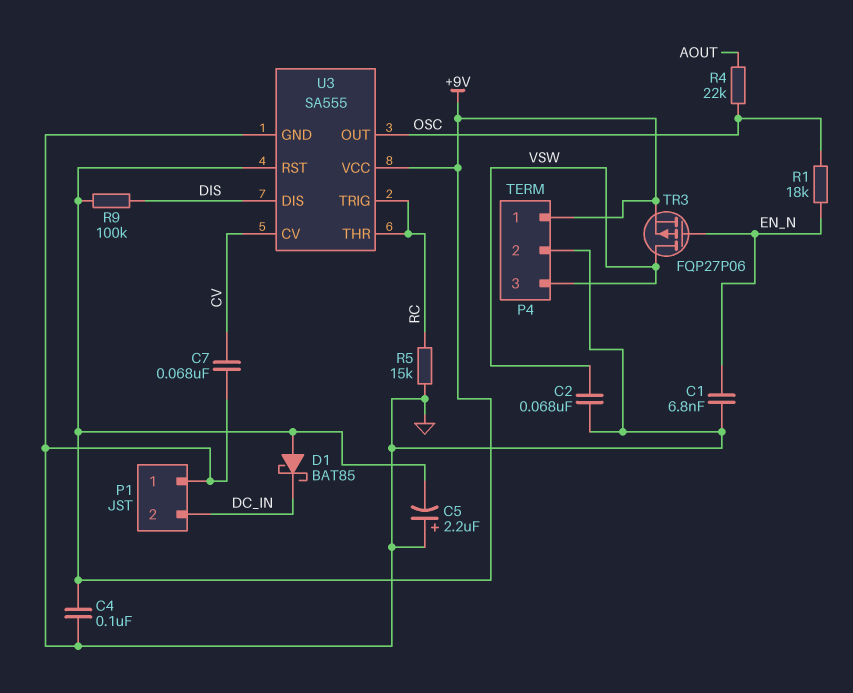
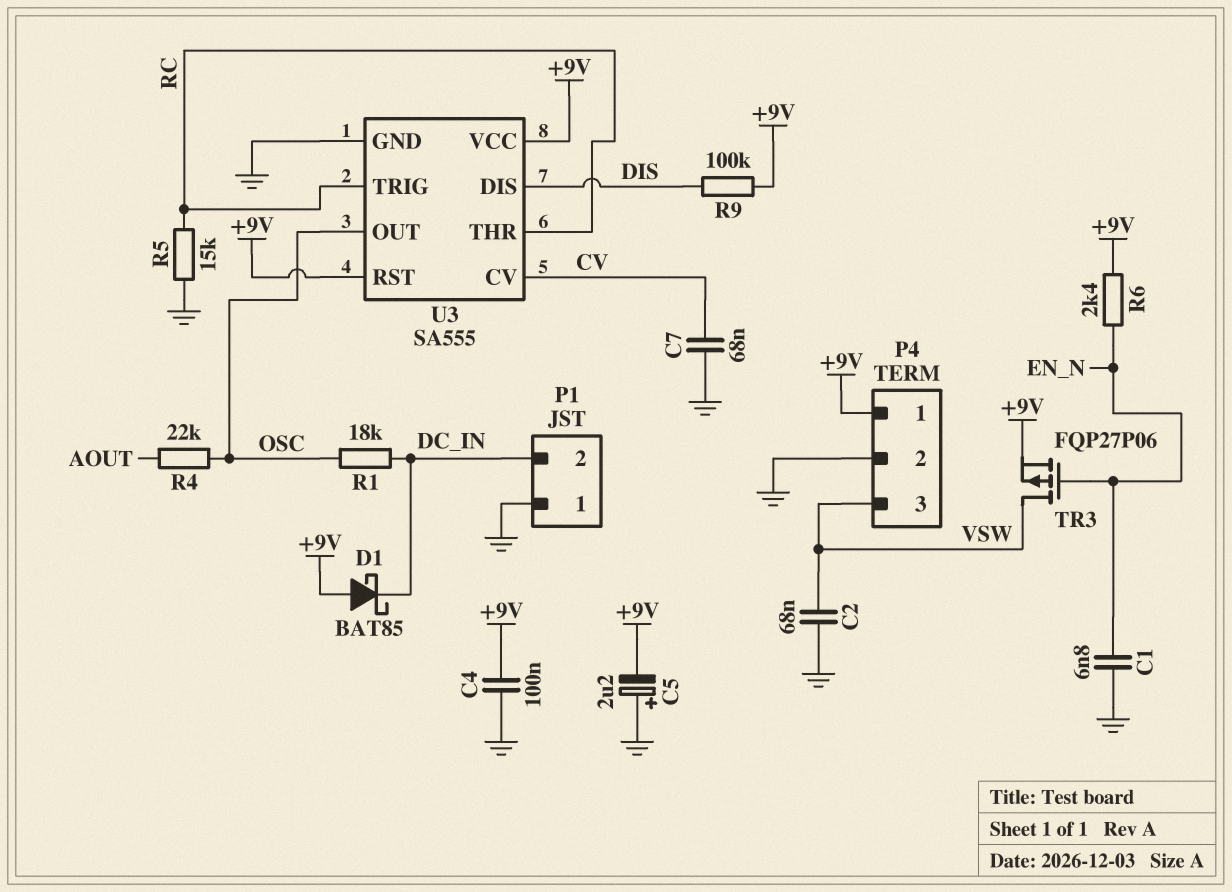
R1: 18k (EN_N, OSC) -> 18k (DC_IN, OSC)
R6: none -> 2.4k (+9V, EN_N)

